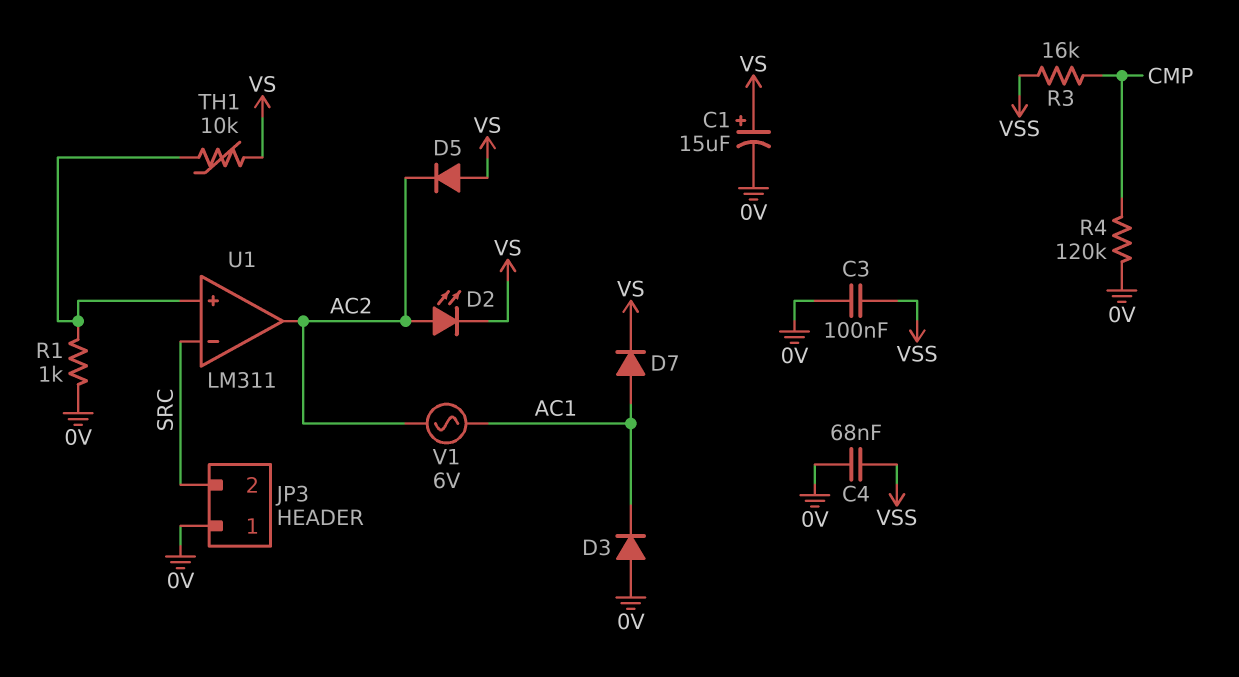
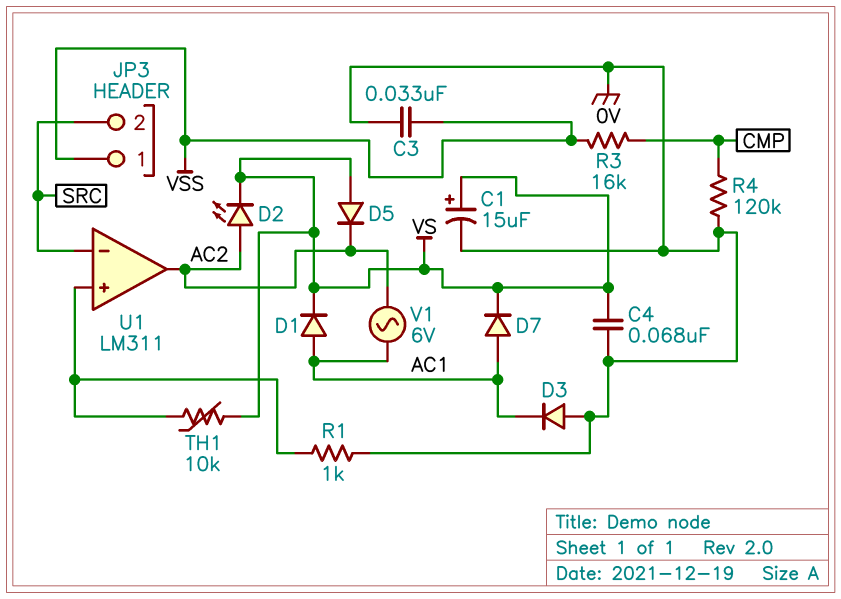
C3: 100nF (0V, VSS) -> 33nF (0V, VSS)
C4: 68nF (0V, VSS) -> 68nF (0V, VS)
D1: none -> diode (A AC1, K VS)
JP3 pin 1: 0V -> VSS

